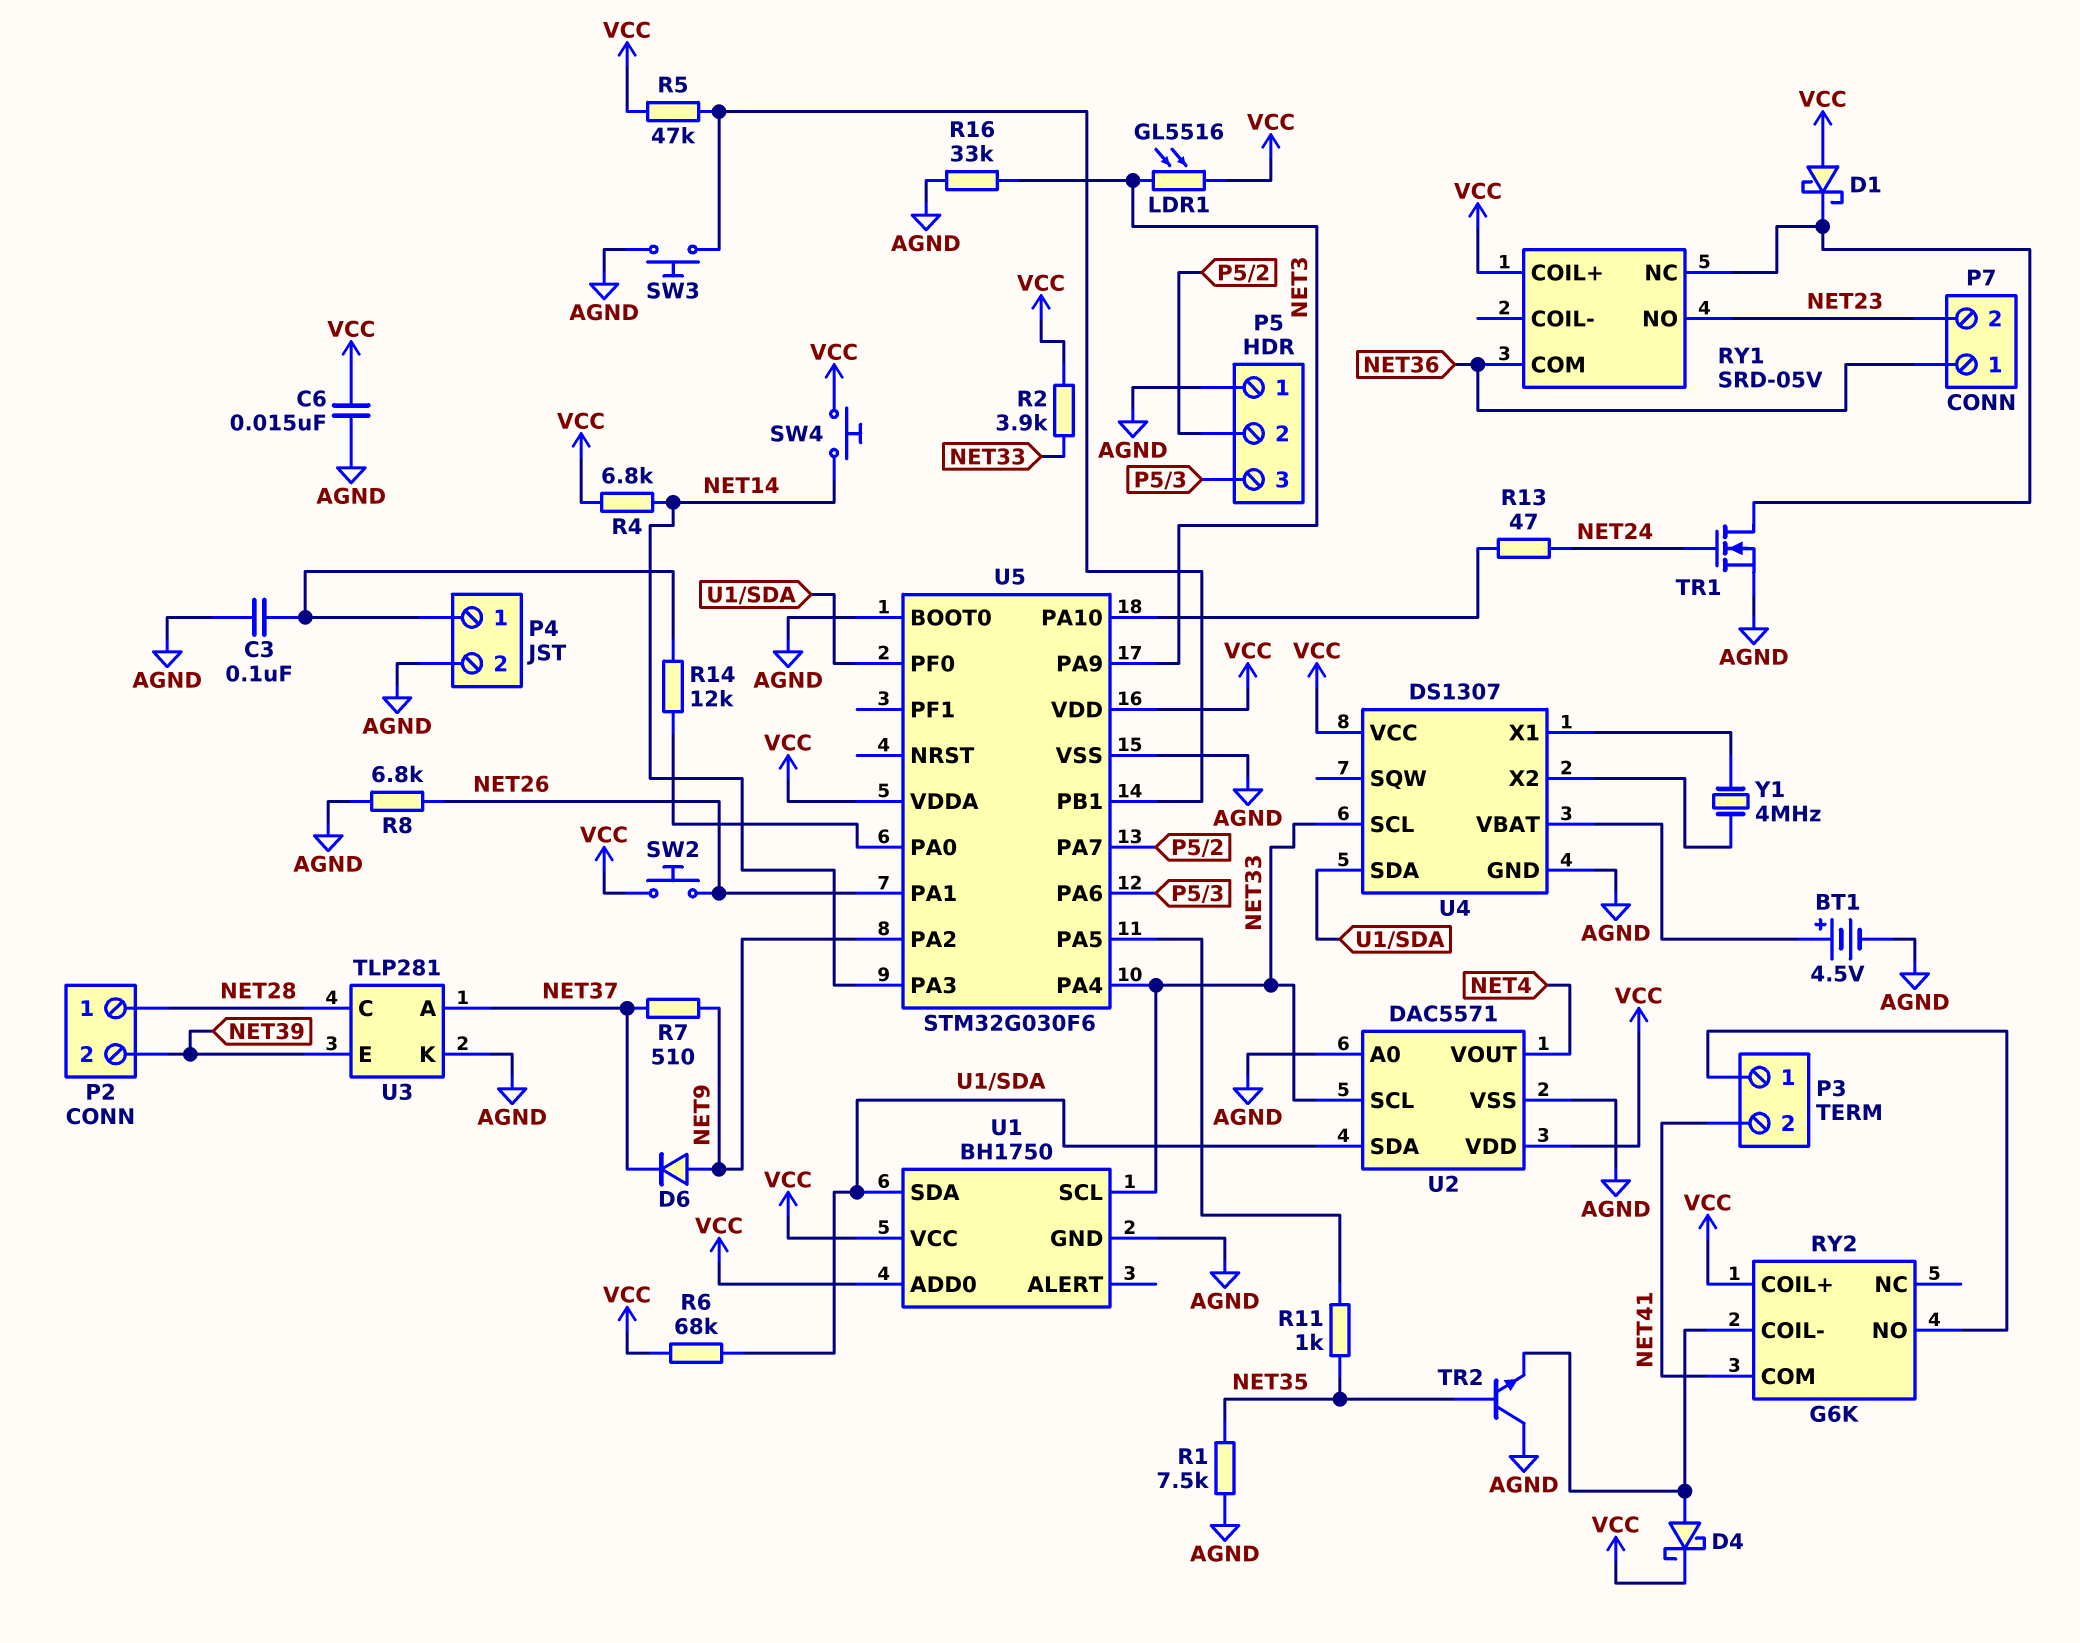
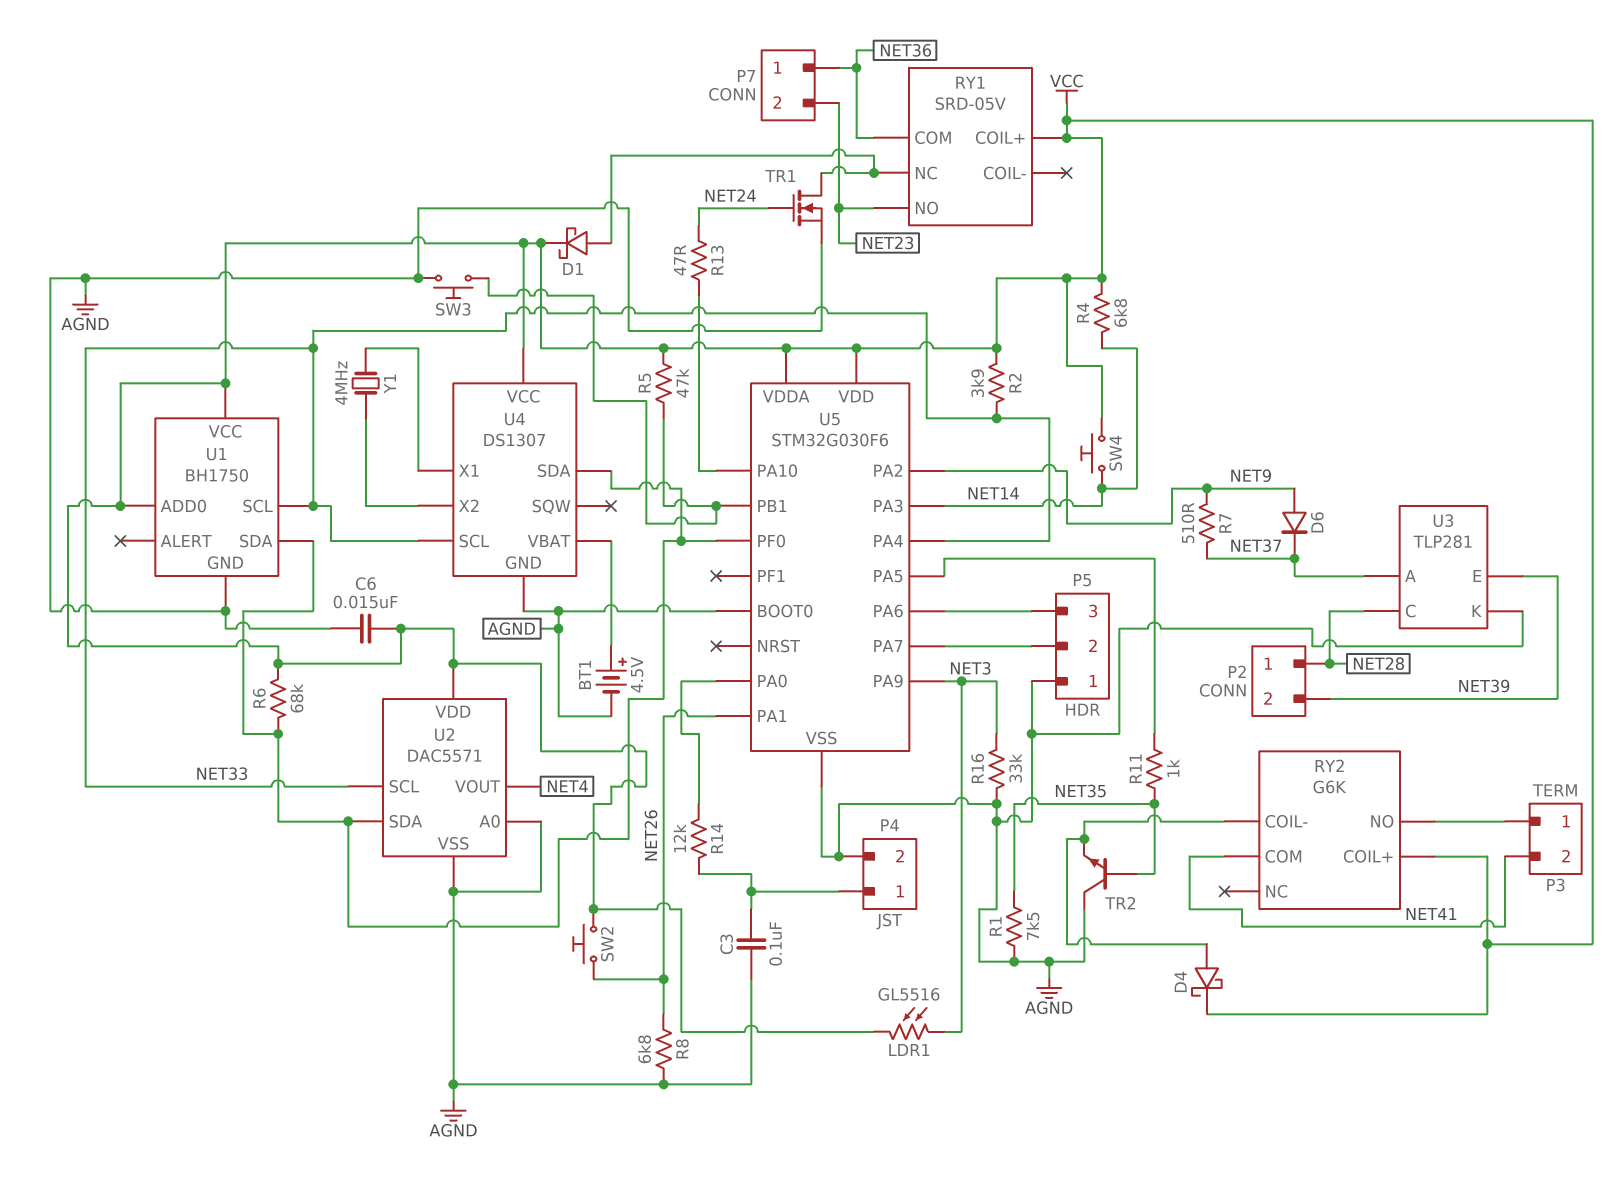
D1: schottky (A VCC, K RY1/NC) -> schottky (A RY1/NC, K VCC)

